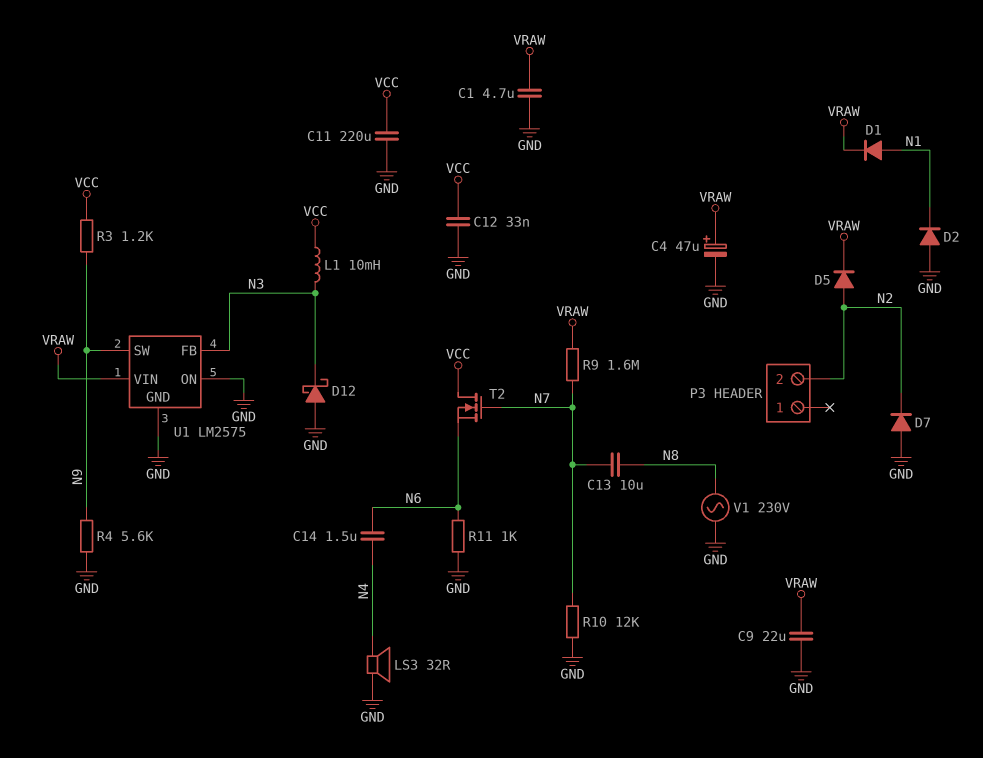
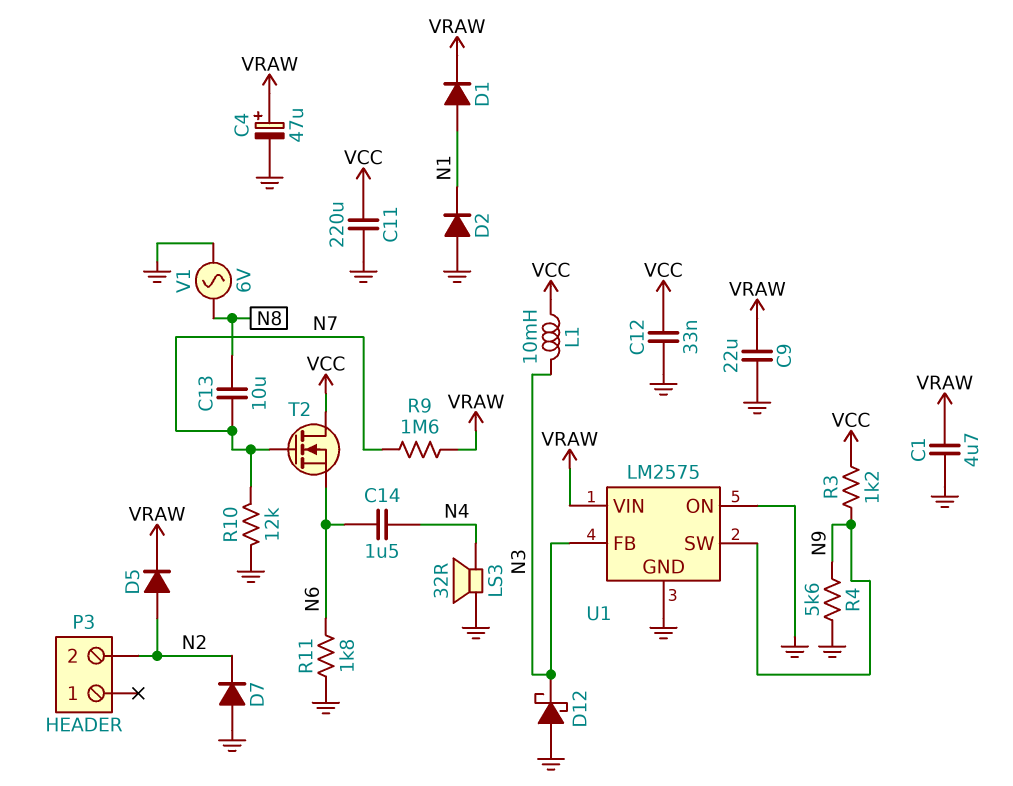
R11: 1k (GND, N6) -> 1.8k (GND, N6)
V1: AC 230V (GND, N8) -> AC 6V (GND, N8)

